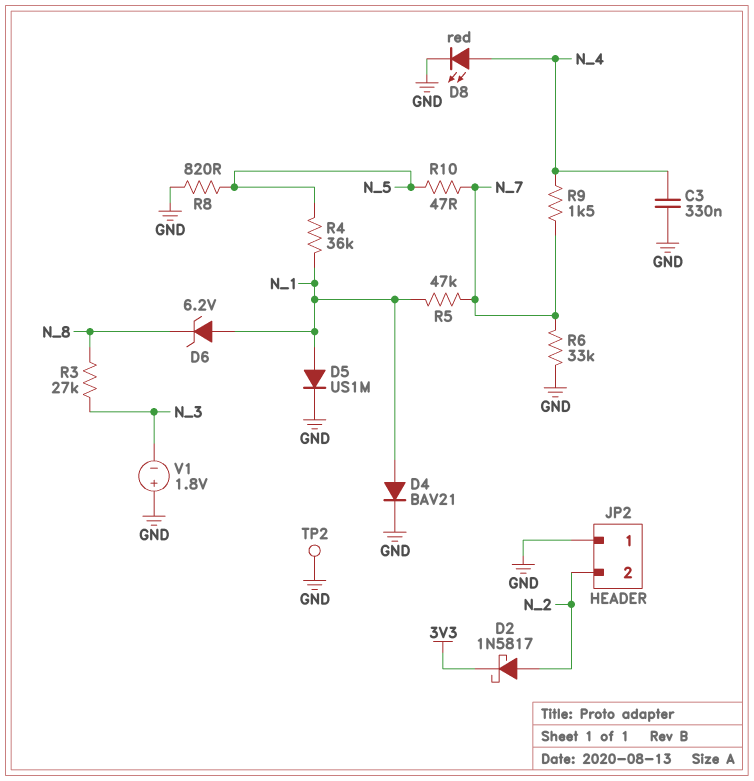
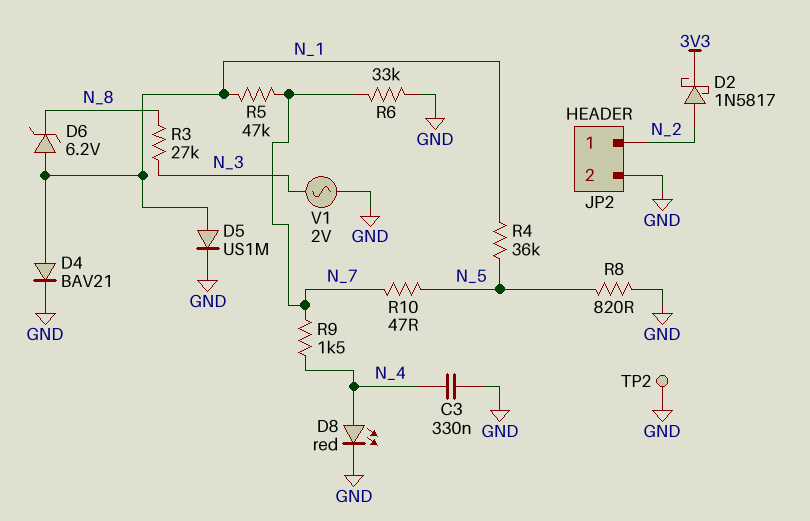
JP2 pin 1: GND -> N_2
JP2 pin 2: N_2 -> GND
V1: 1.8V (plus GND, minus N_3) -> AC 2V (GND, N_3)

